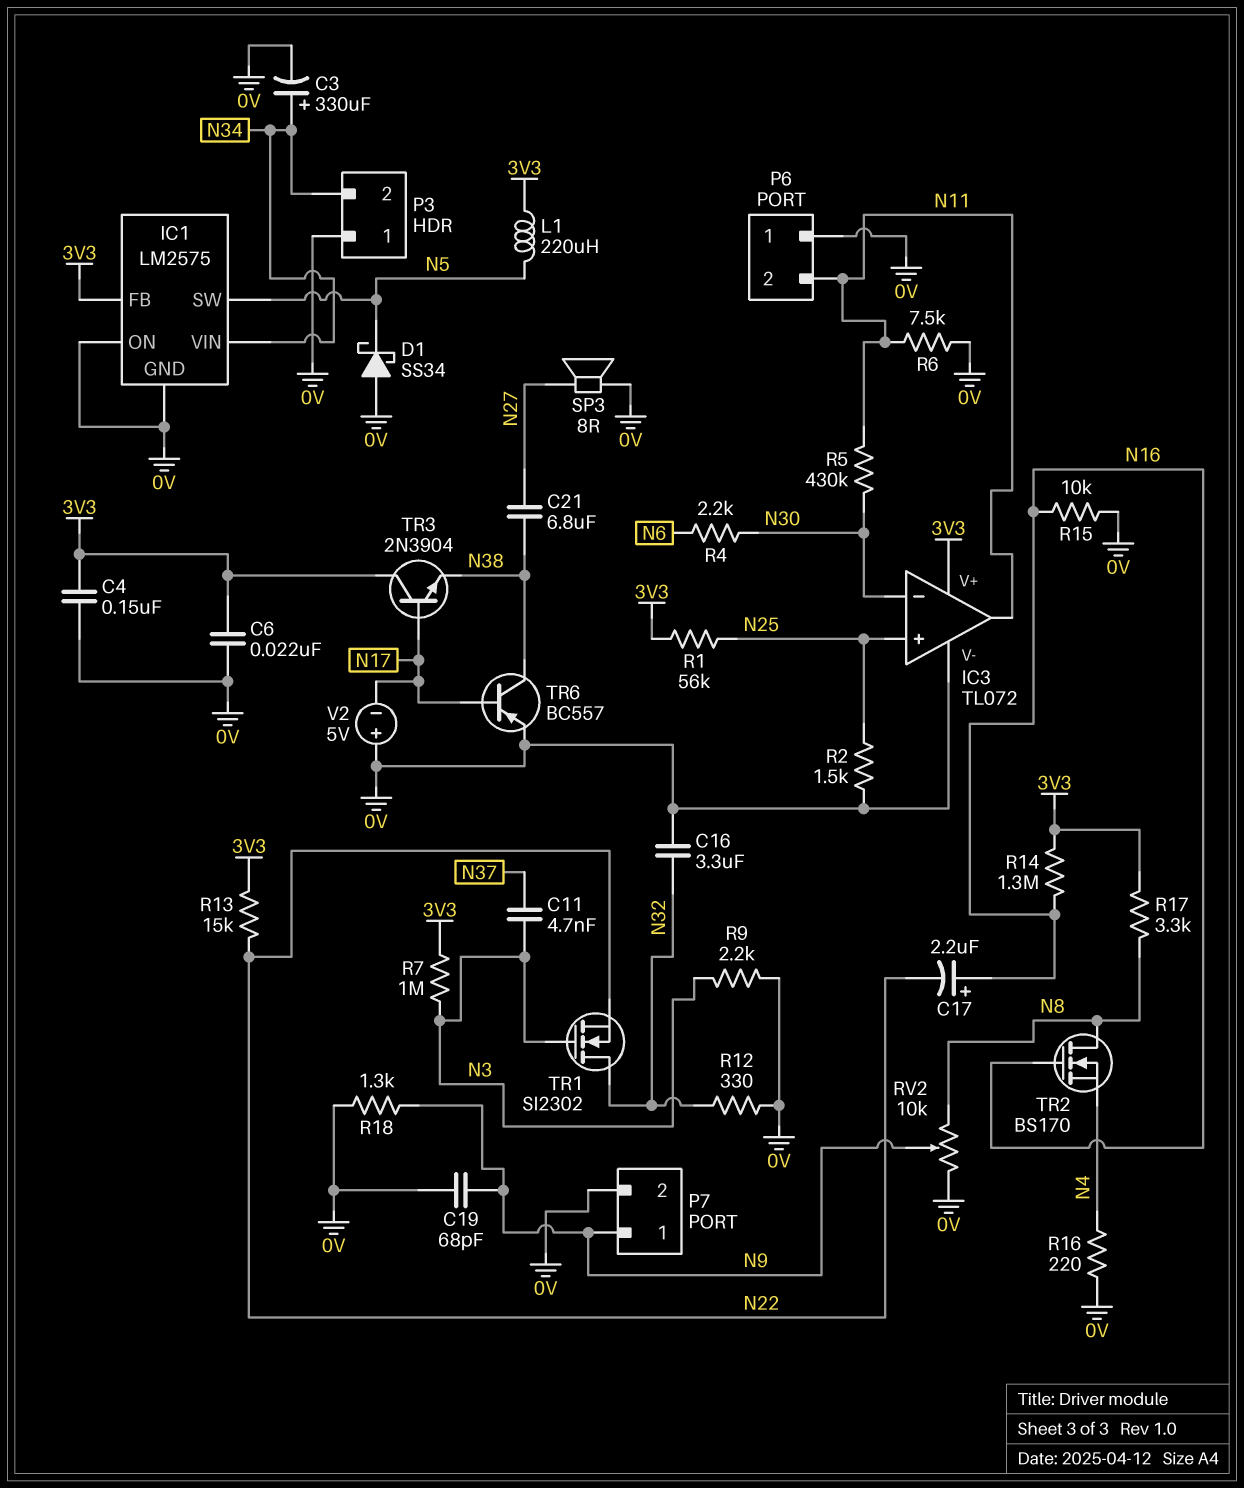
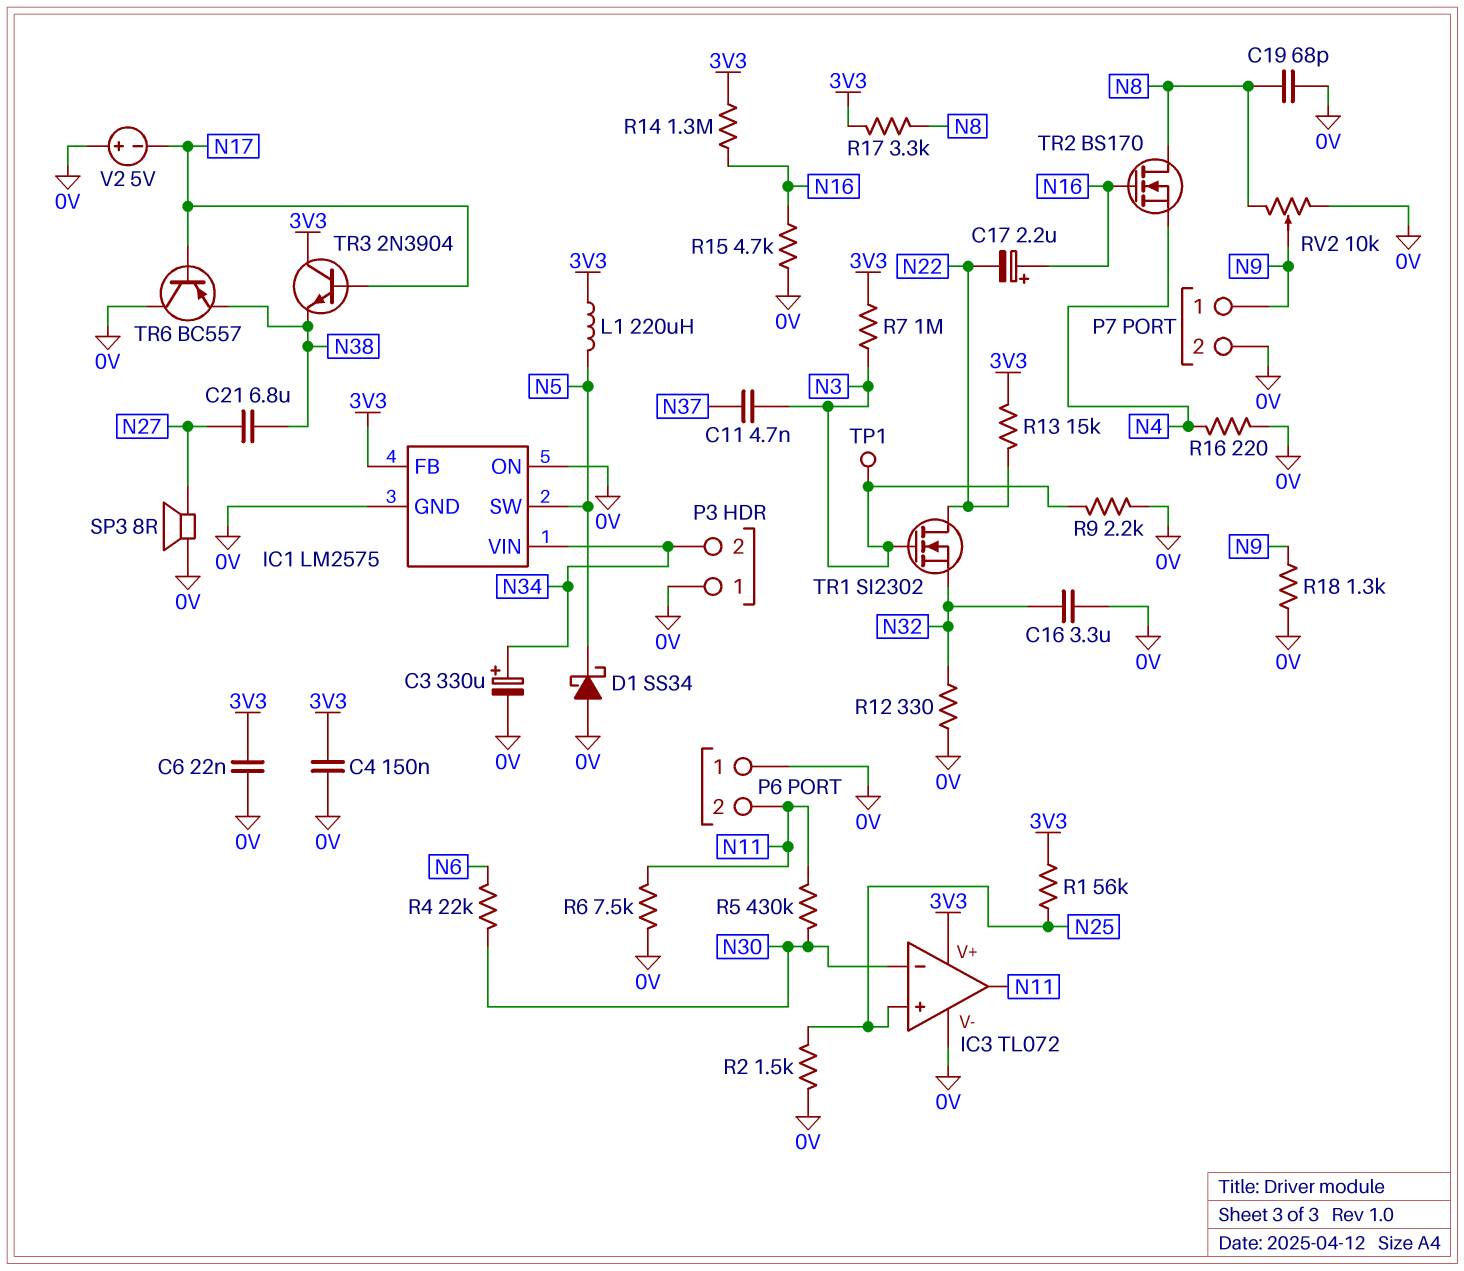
C19: 68pF (0V, N9) -> 68pF (0V, N8)
R4: 2.2k (N6, N30) -> 22k (N6, N30)
R15: 10k (0V, N16) -> 4.7k (0V, N16)
TP1: none -> test point (N3)
TR1: NMOS SI2302 (G N3, D N32, S N22) -> NMOS SI2302 (G N3, D N22, S N32)
TR6: PNP BC557 (B N17, C N38, E 0V) -> PNP BC557 (B N17, C 0V, E N38)

